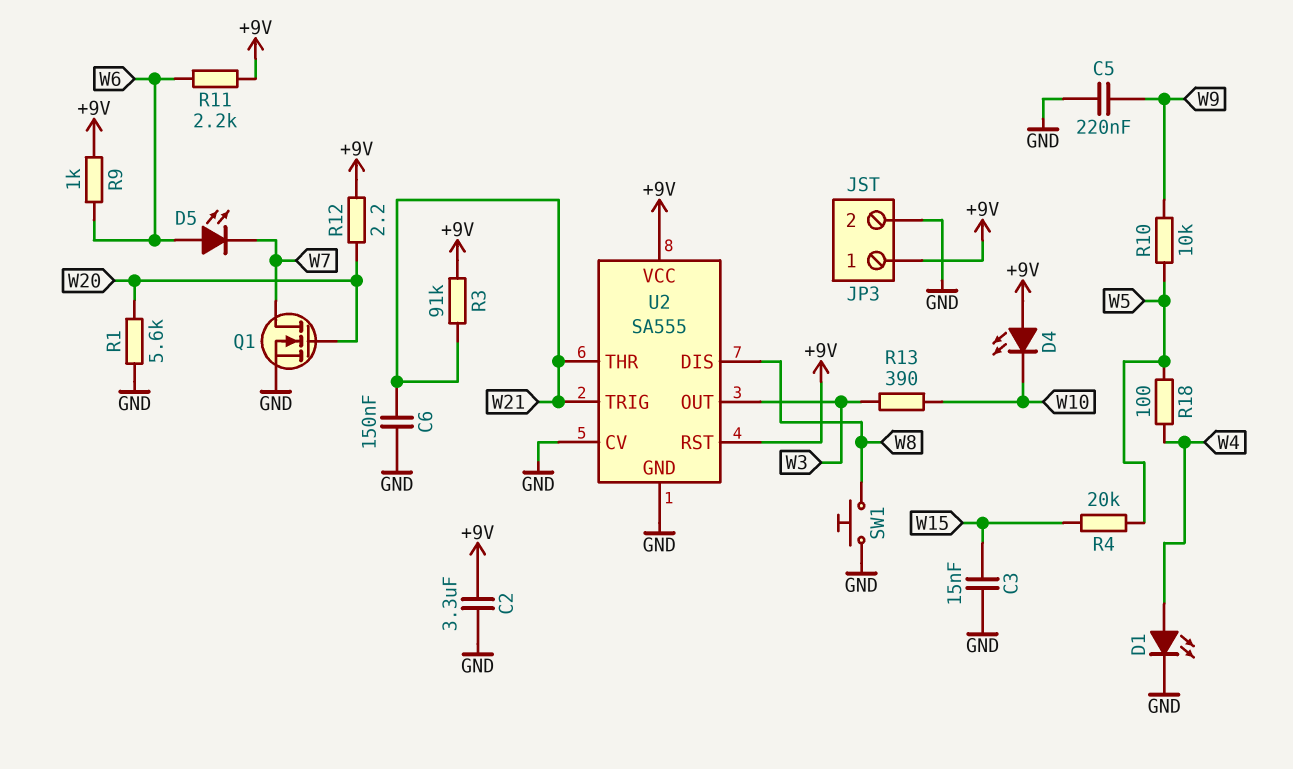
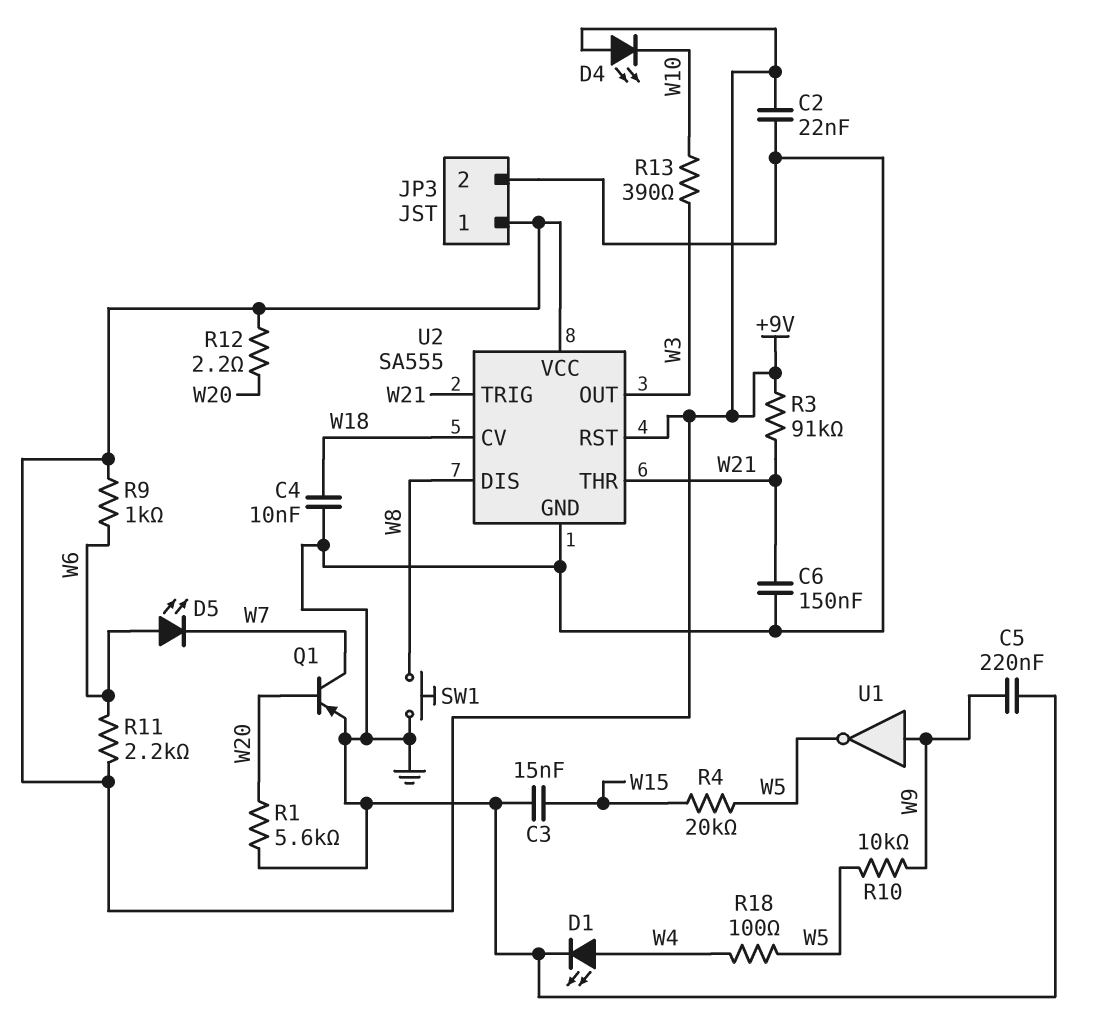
C2: 3.3uF (+9V, GND) -> 22nF (+9V, GND)
C4: none -> 10nF (GND, W18)
Q1: NMOS (G W20, D W7, S GND) -> PNP (B W20, C W7, E GND)
U1: none -> NOT (in W9, out W5)
U2 pin CV: GND -> W18

